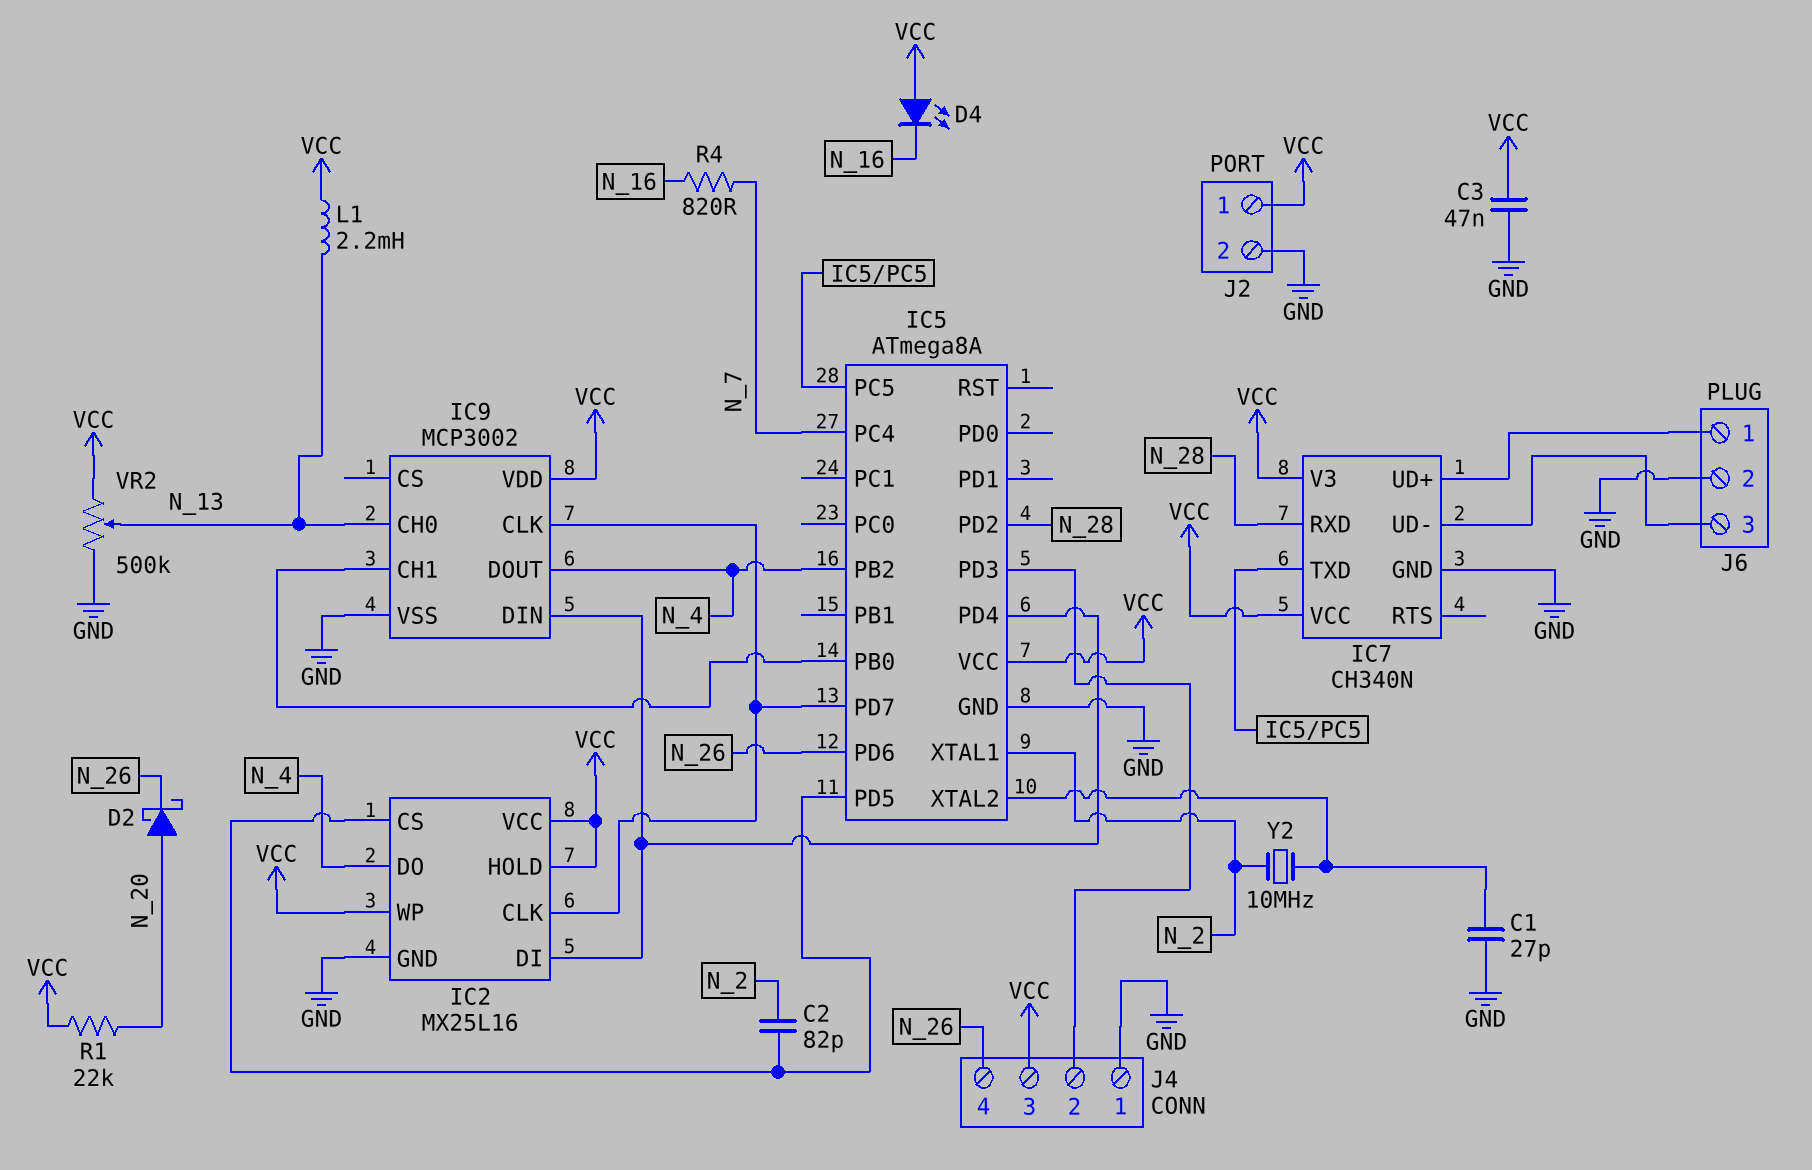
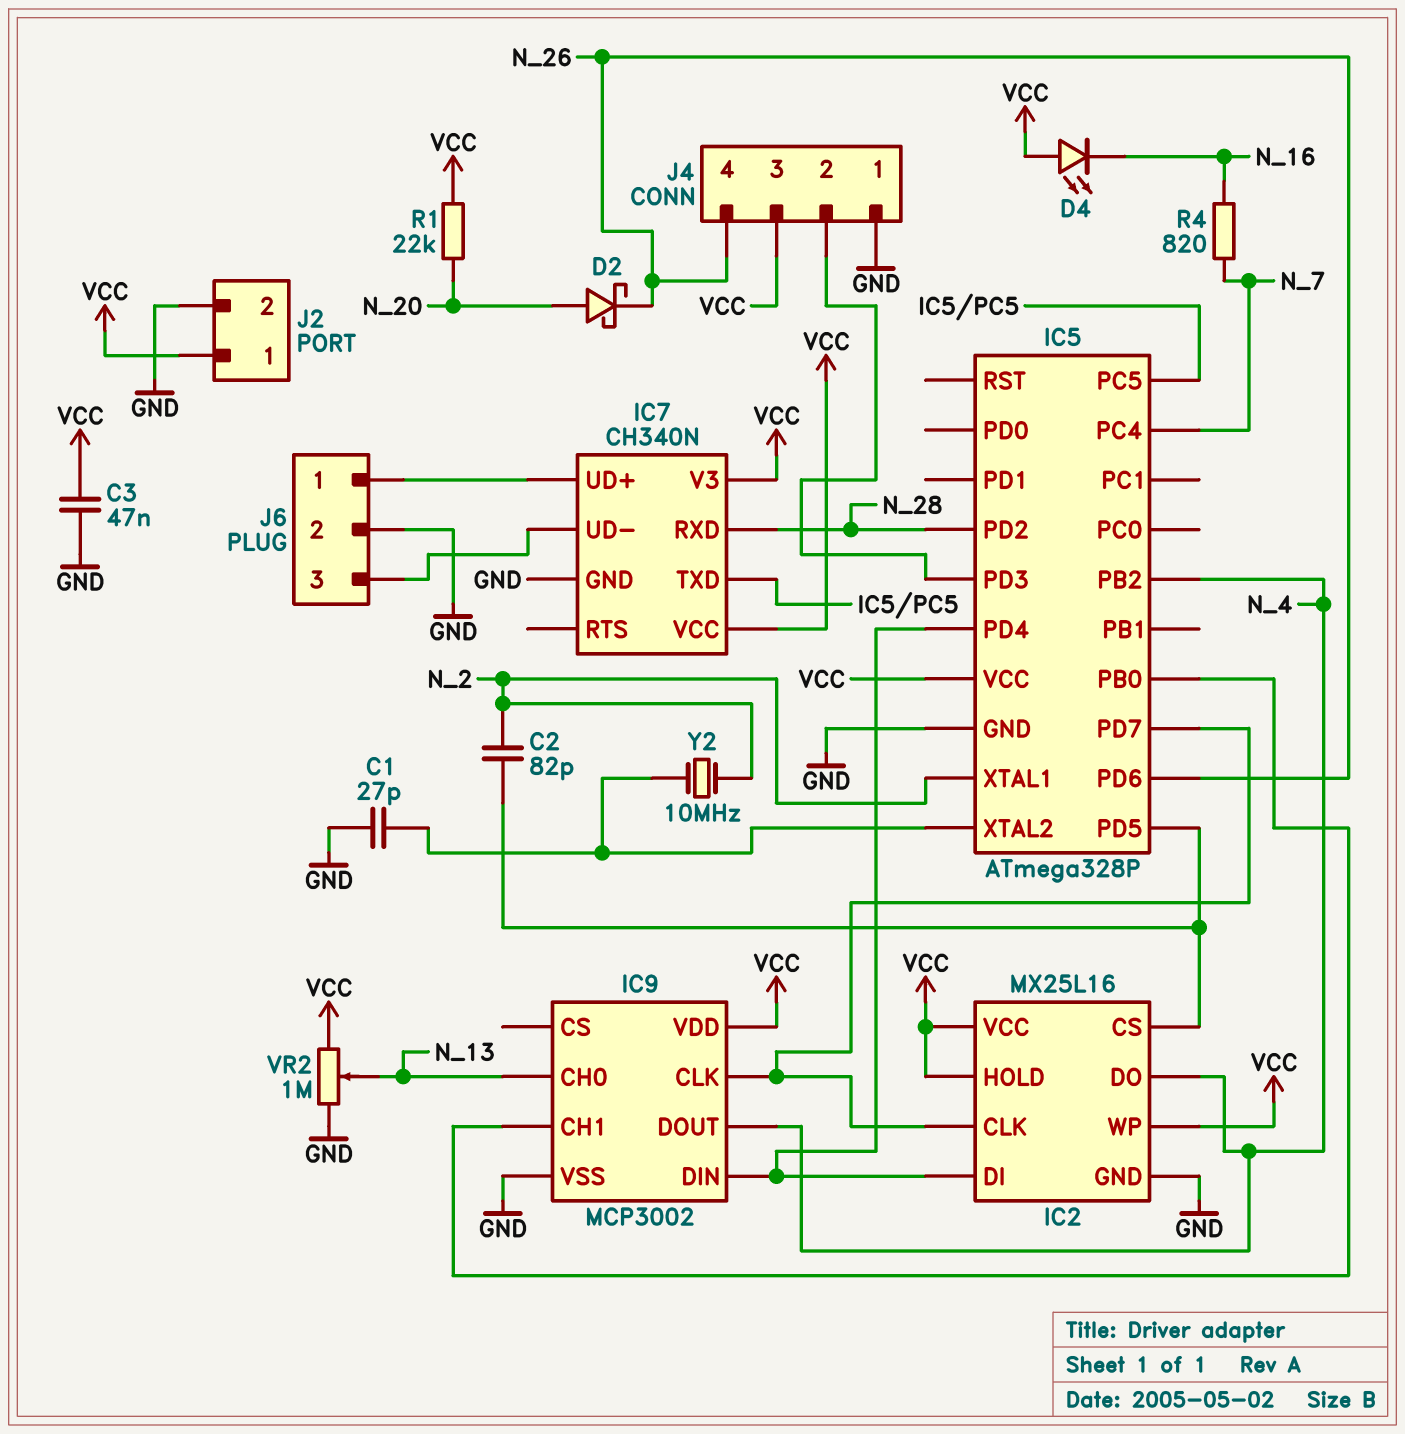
IC5: ATmega8A -> ATmega328P
L1: 2.2mH (N_13, VCC) -> none
VR2: 500k (GND, VCC, wiper N_13) -> 1M (GND, VCC, wiper N_13)

